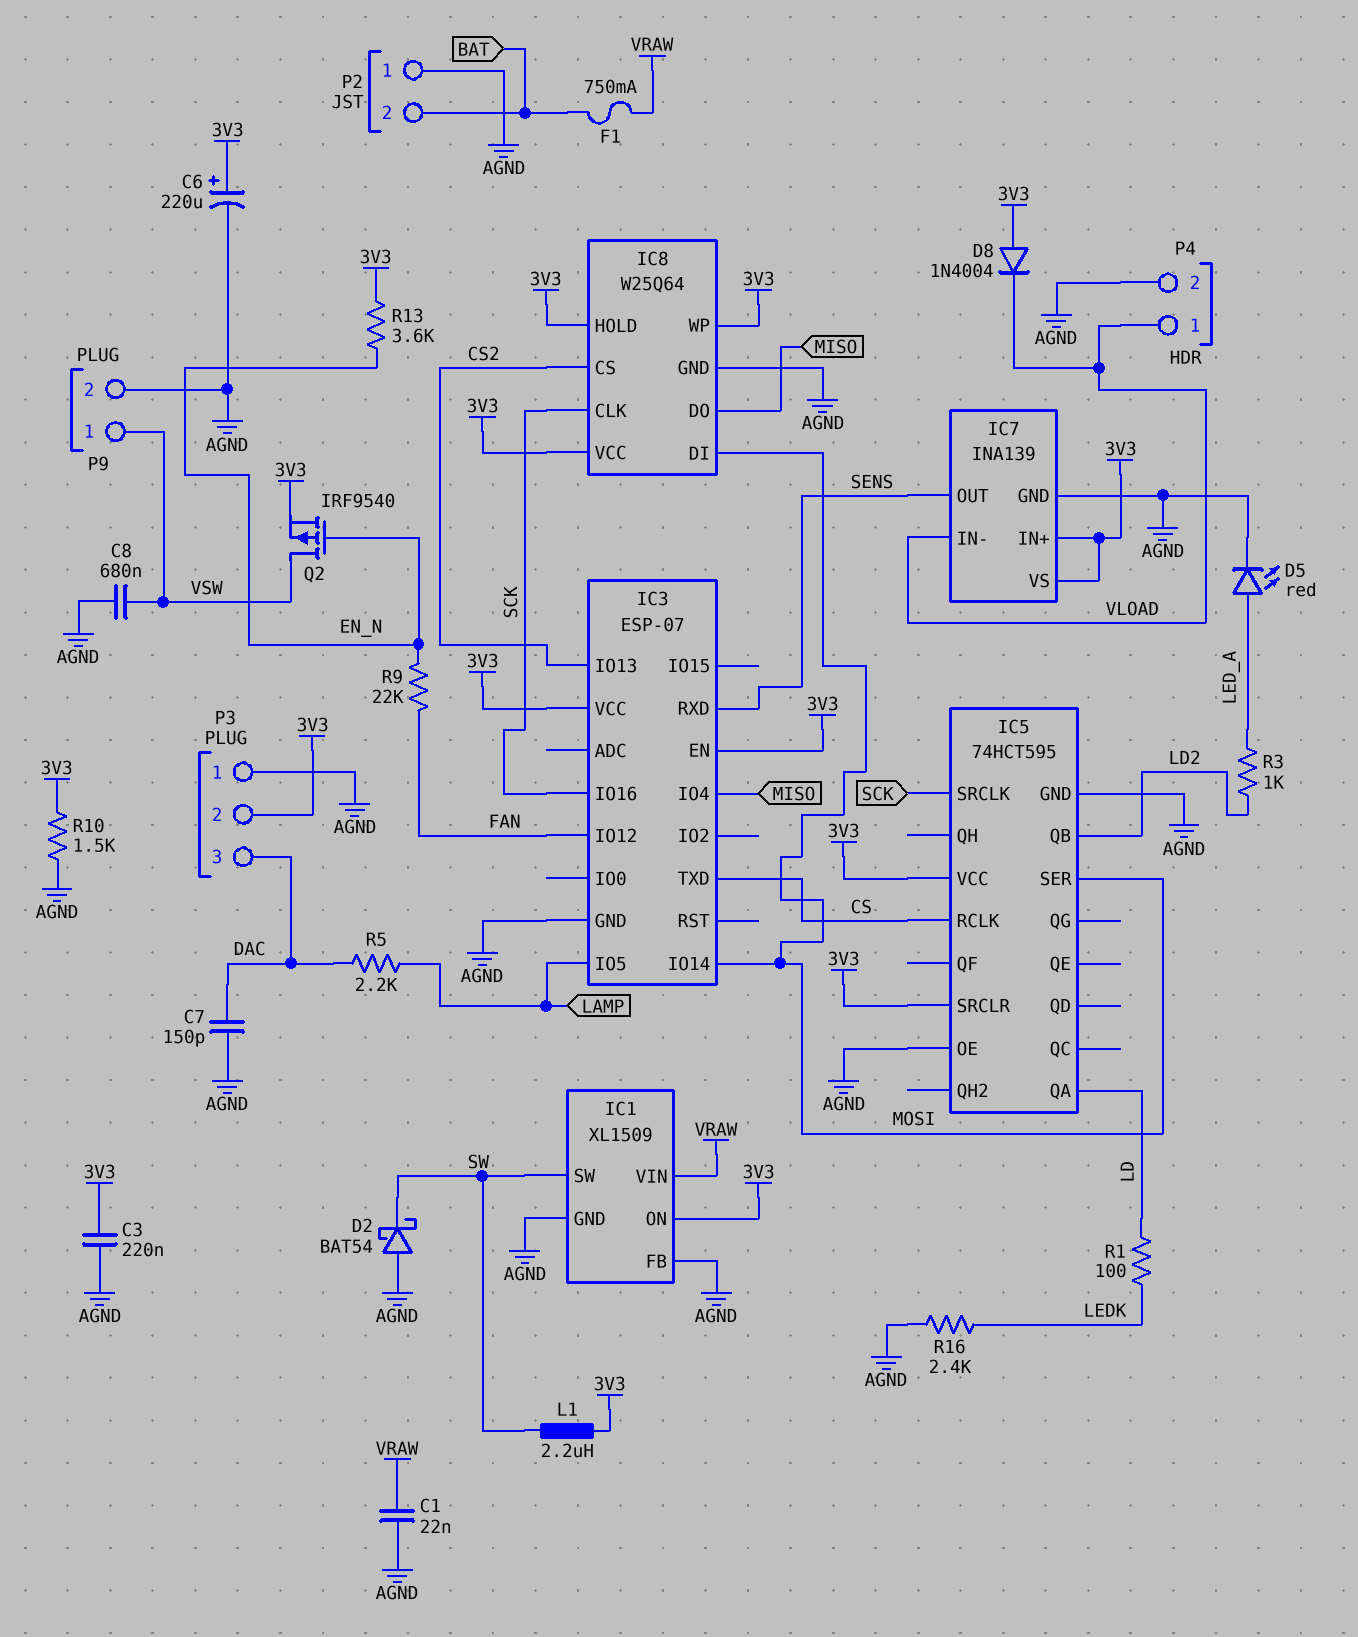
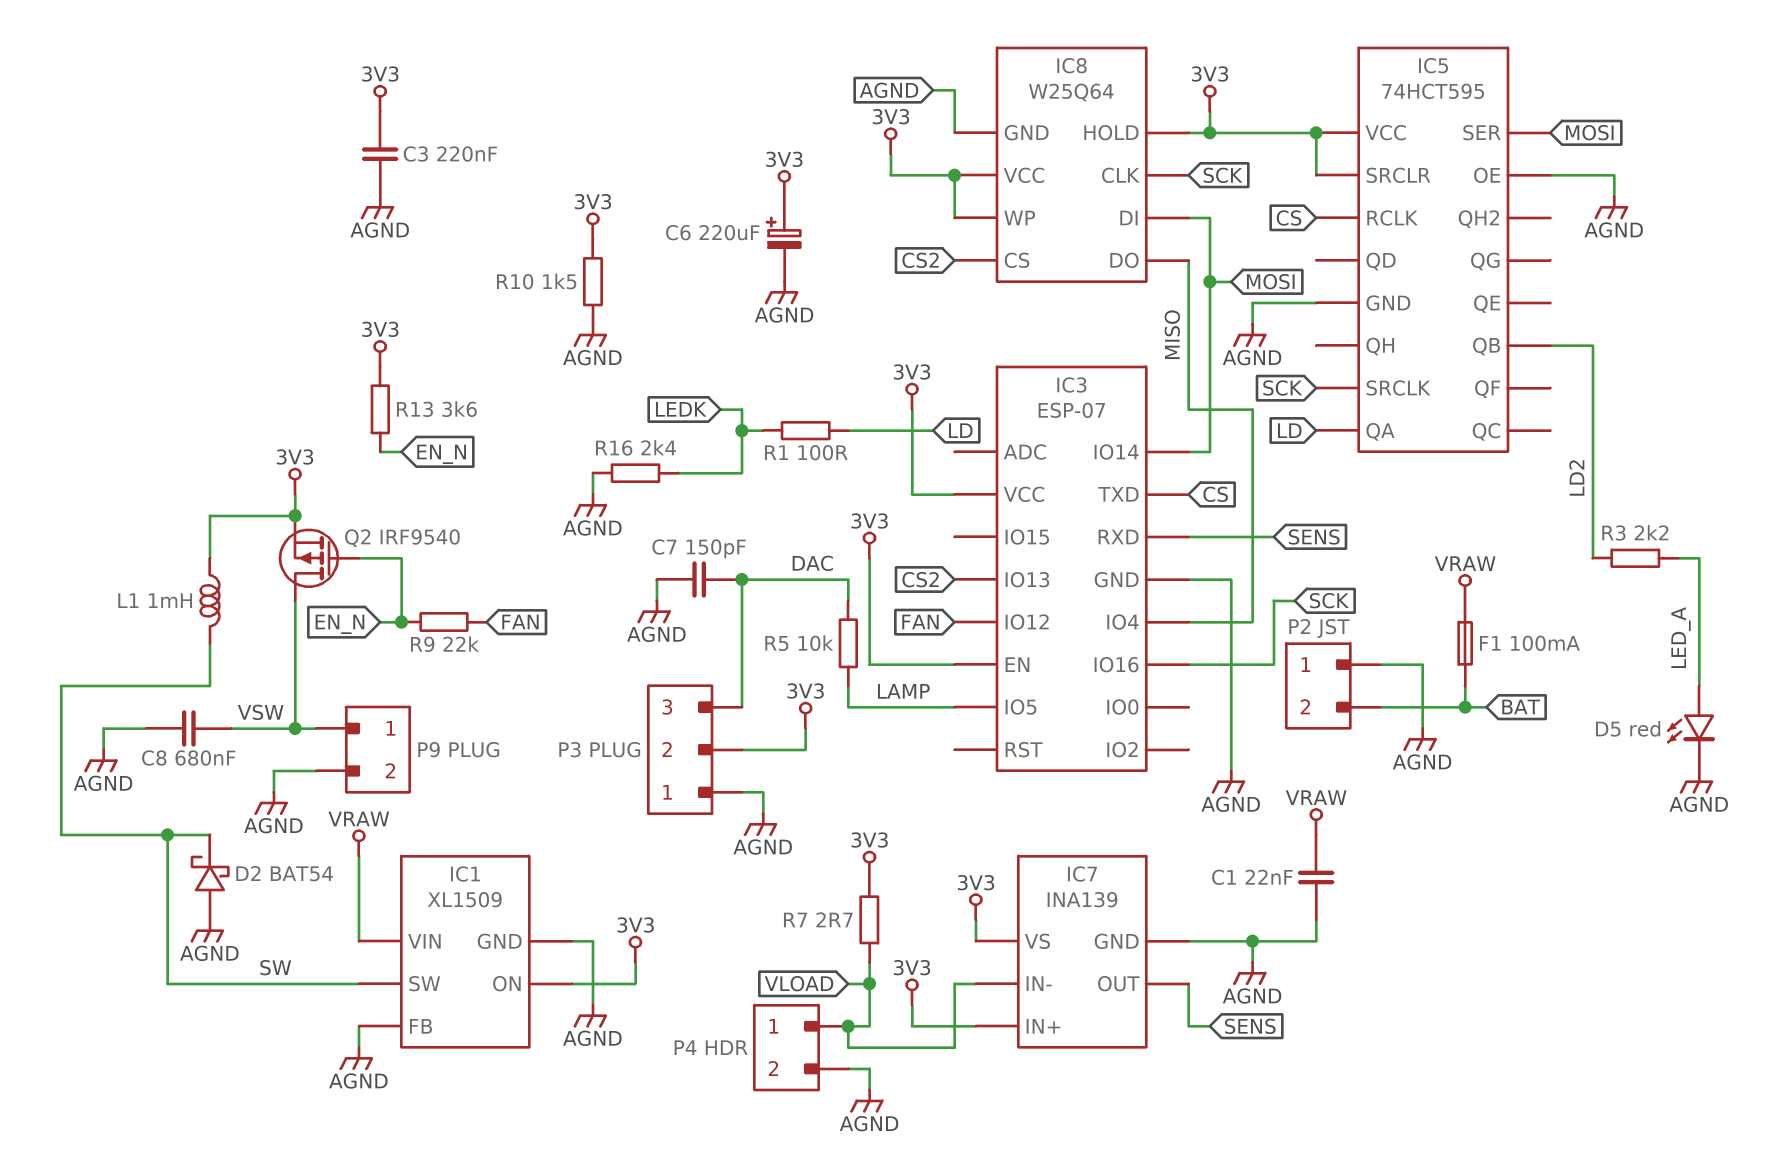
D8: diode 1N4004 (A 3V3, K VLOAD) -> none
F1: 750mA (BAT, VRAW) -> 100mA (BAT, VRAW)
L1: 2.2uH (3V3, SW) -> 1mH (3V3, SW)
R3: 1k (LD2, LED_A) -> 2.2k (LD2, LED_A)
R5: 2.2k (DAC, LAMP) -> 10k (DAC, LAMP)
R7: none -> 2.7 (3V3, VLOAD)

